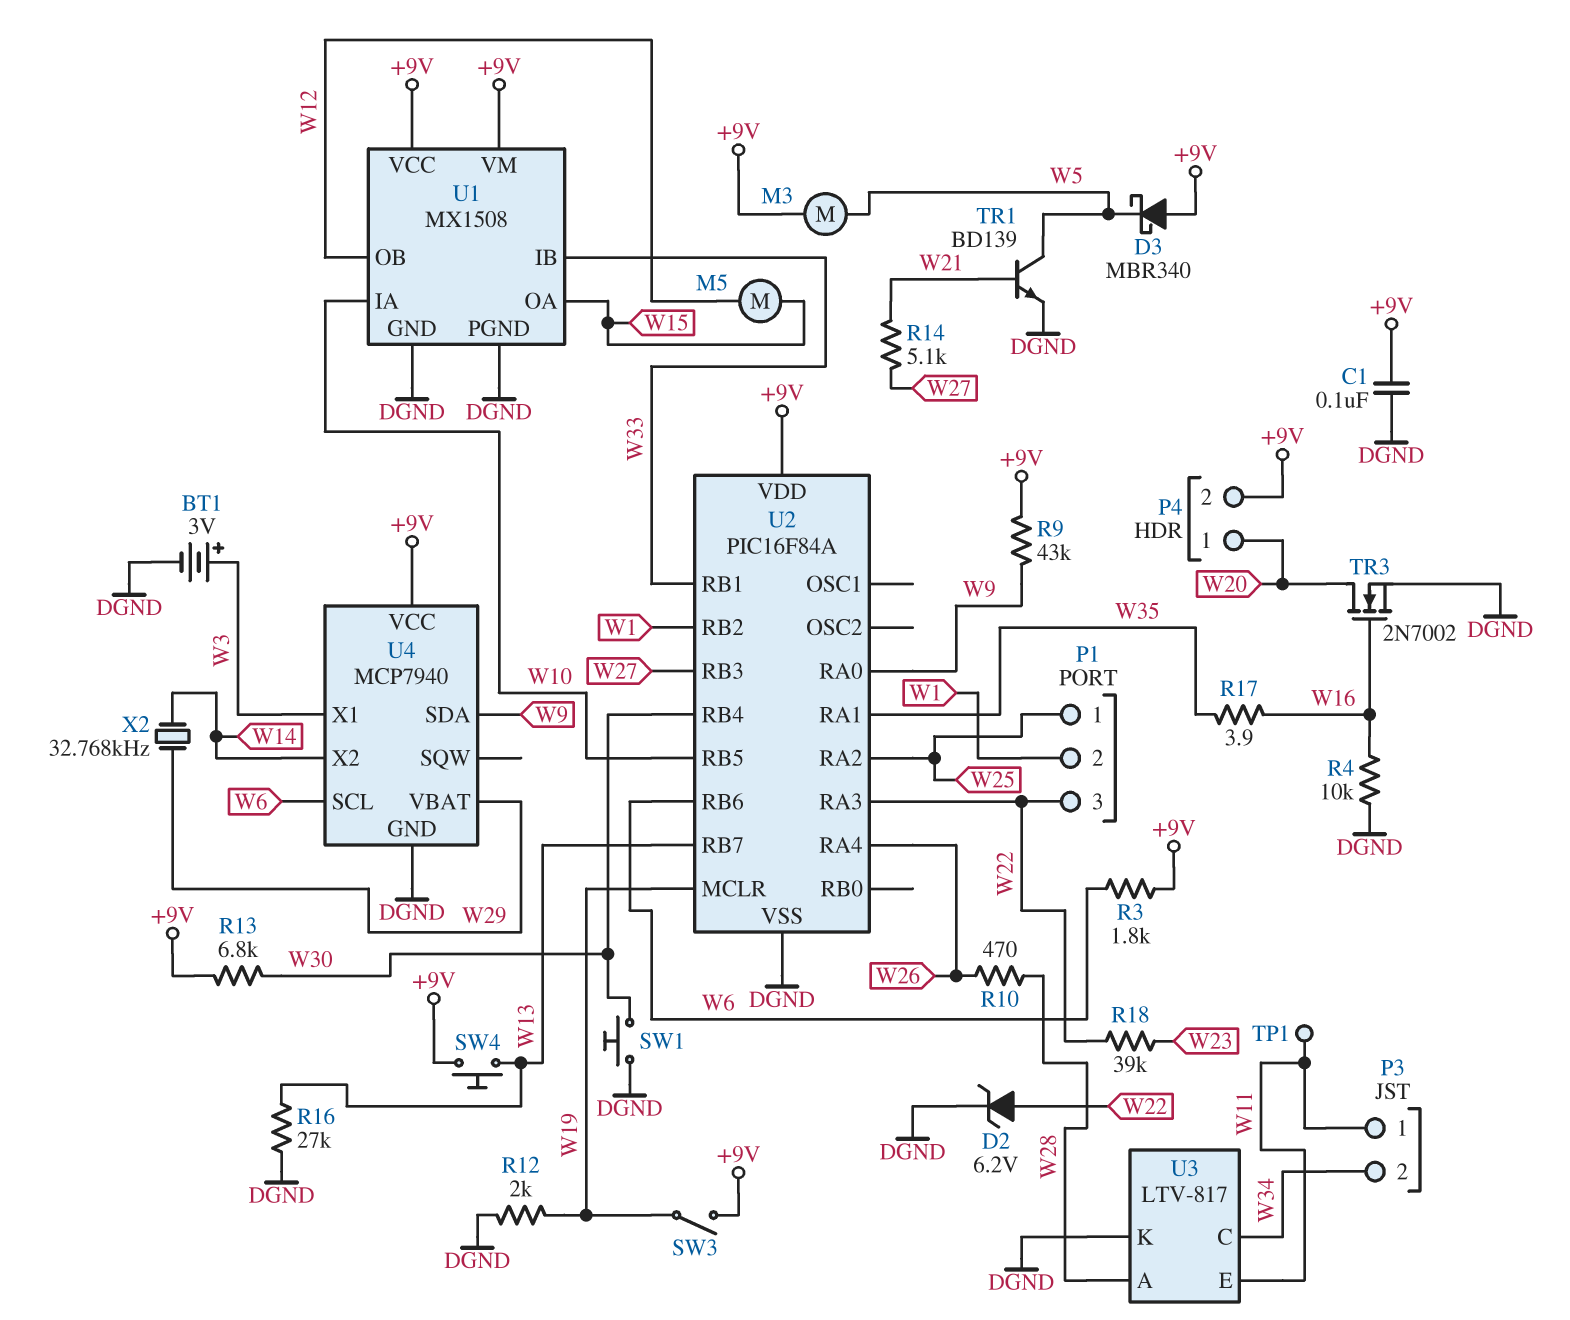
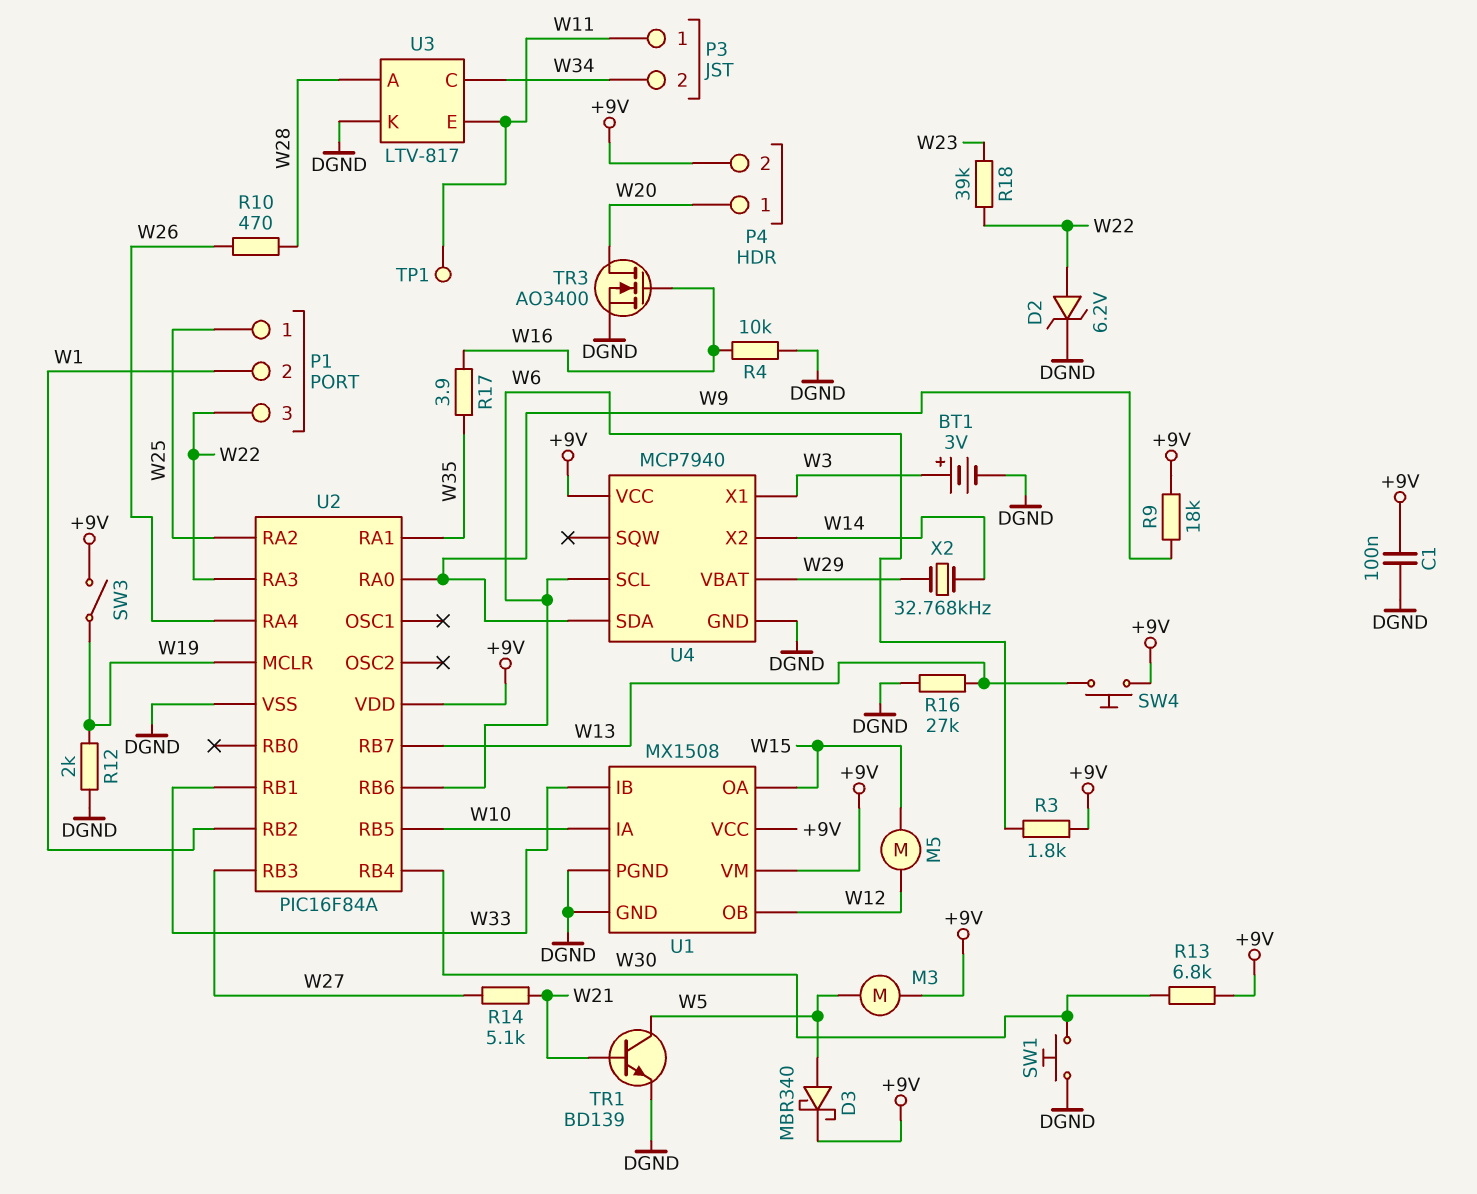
D3: schottky MBR340 (A +9V, K W5) -> schottky MBR340 (A W5, K +9V)
R9: 43k (+9V, W9) -> 18k (+9V, W9)
TR3: NMOS 2N7002 (G W16, D W20, S DGND) -> NMOS AO3400 (G W16, D W20, S DGND)

